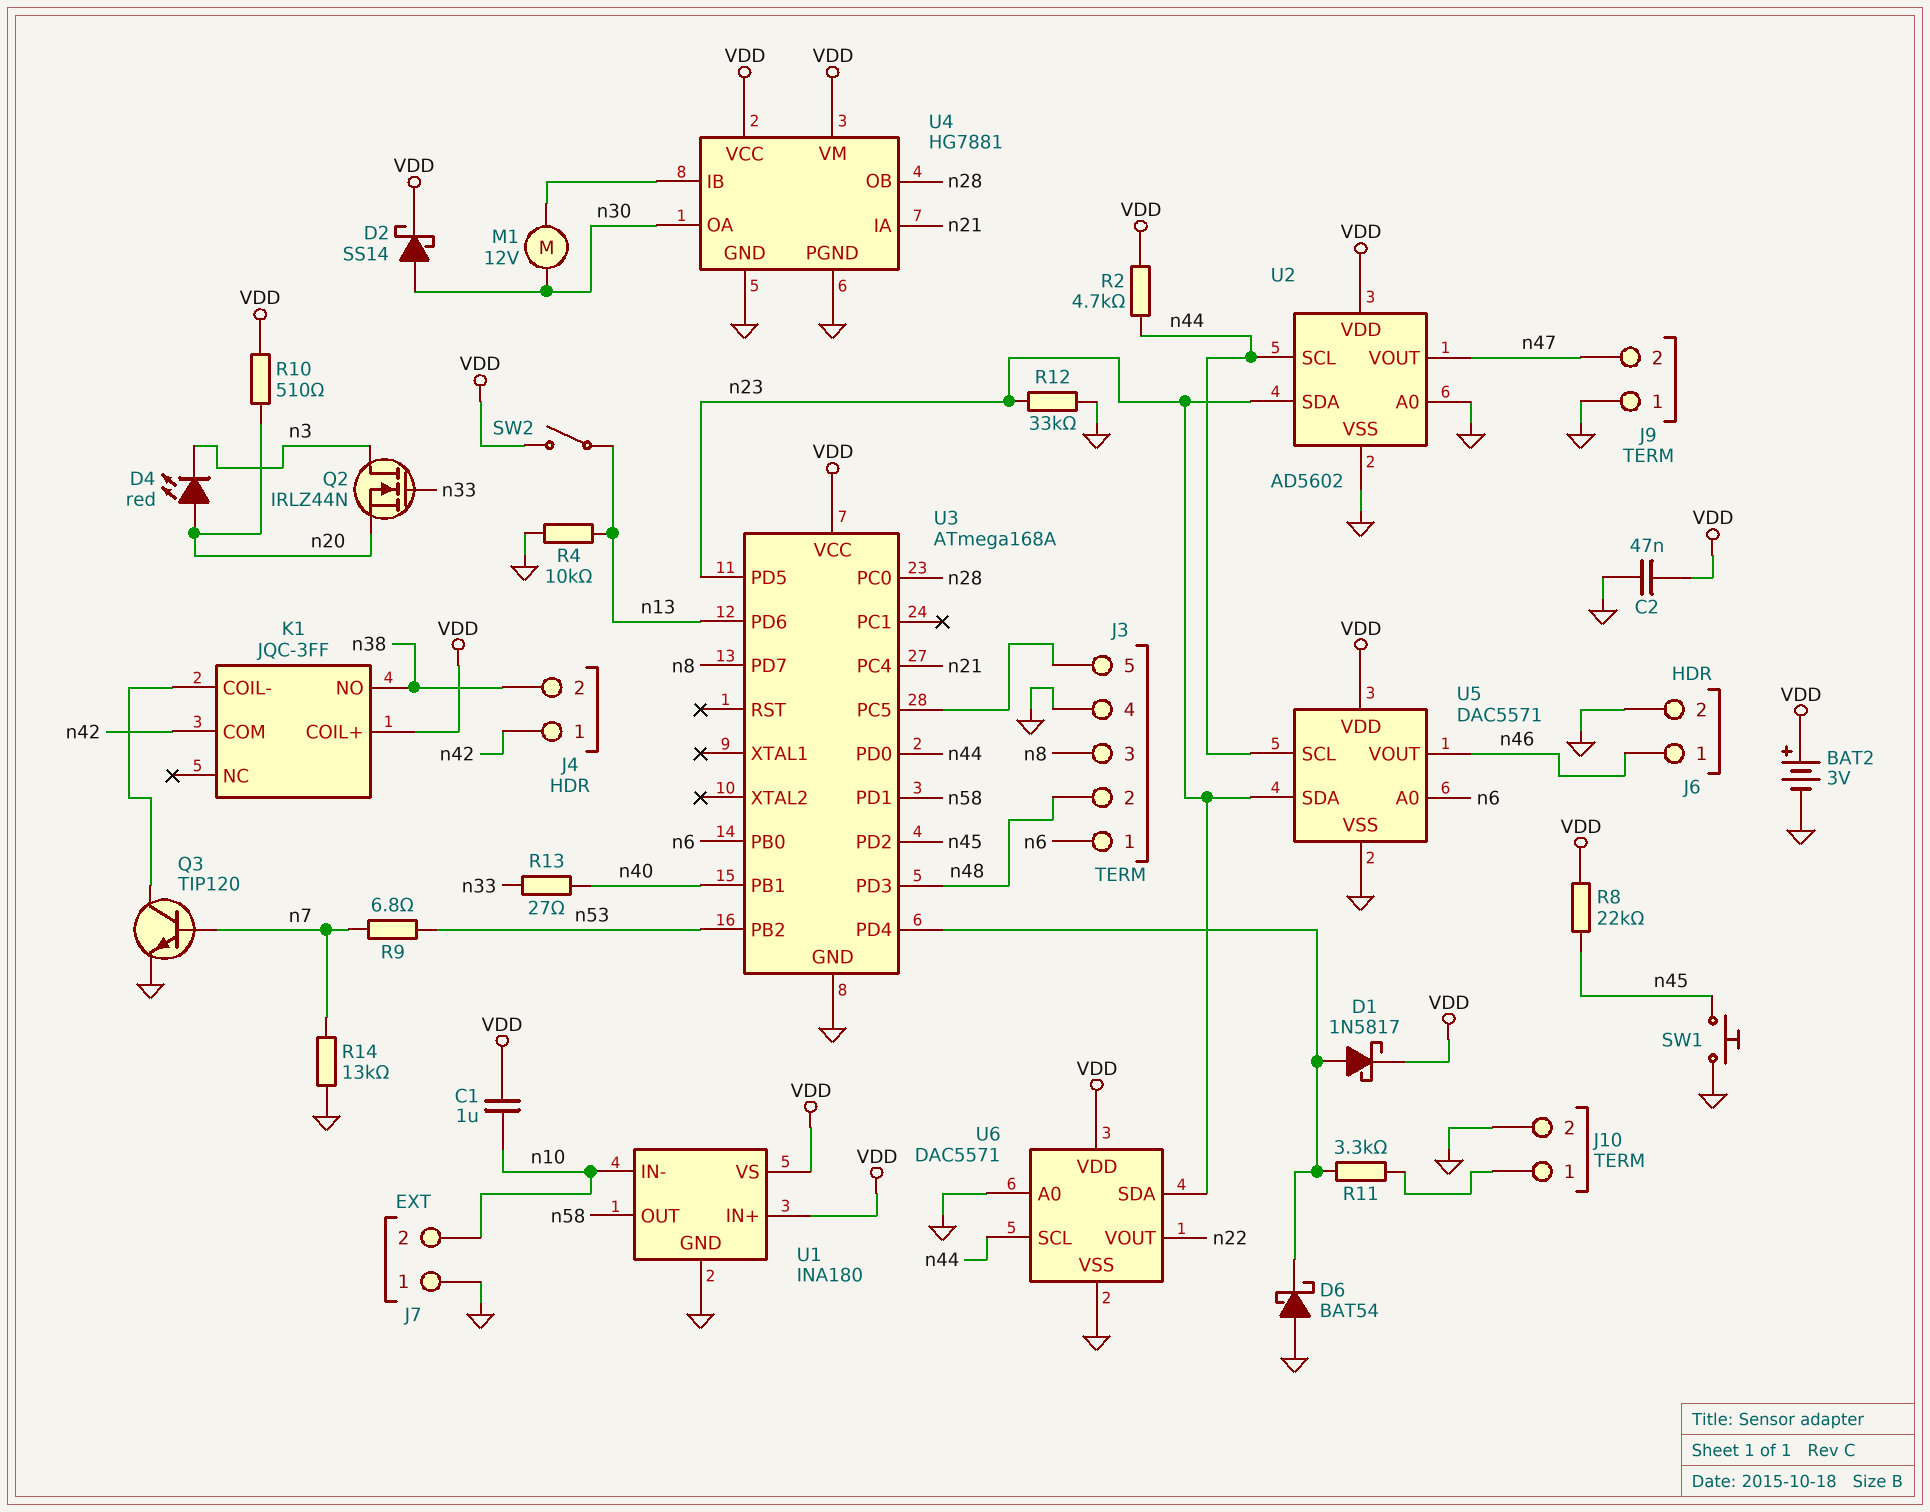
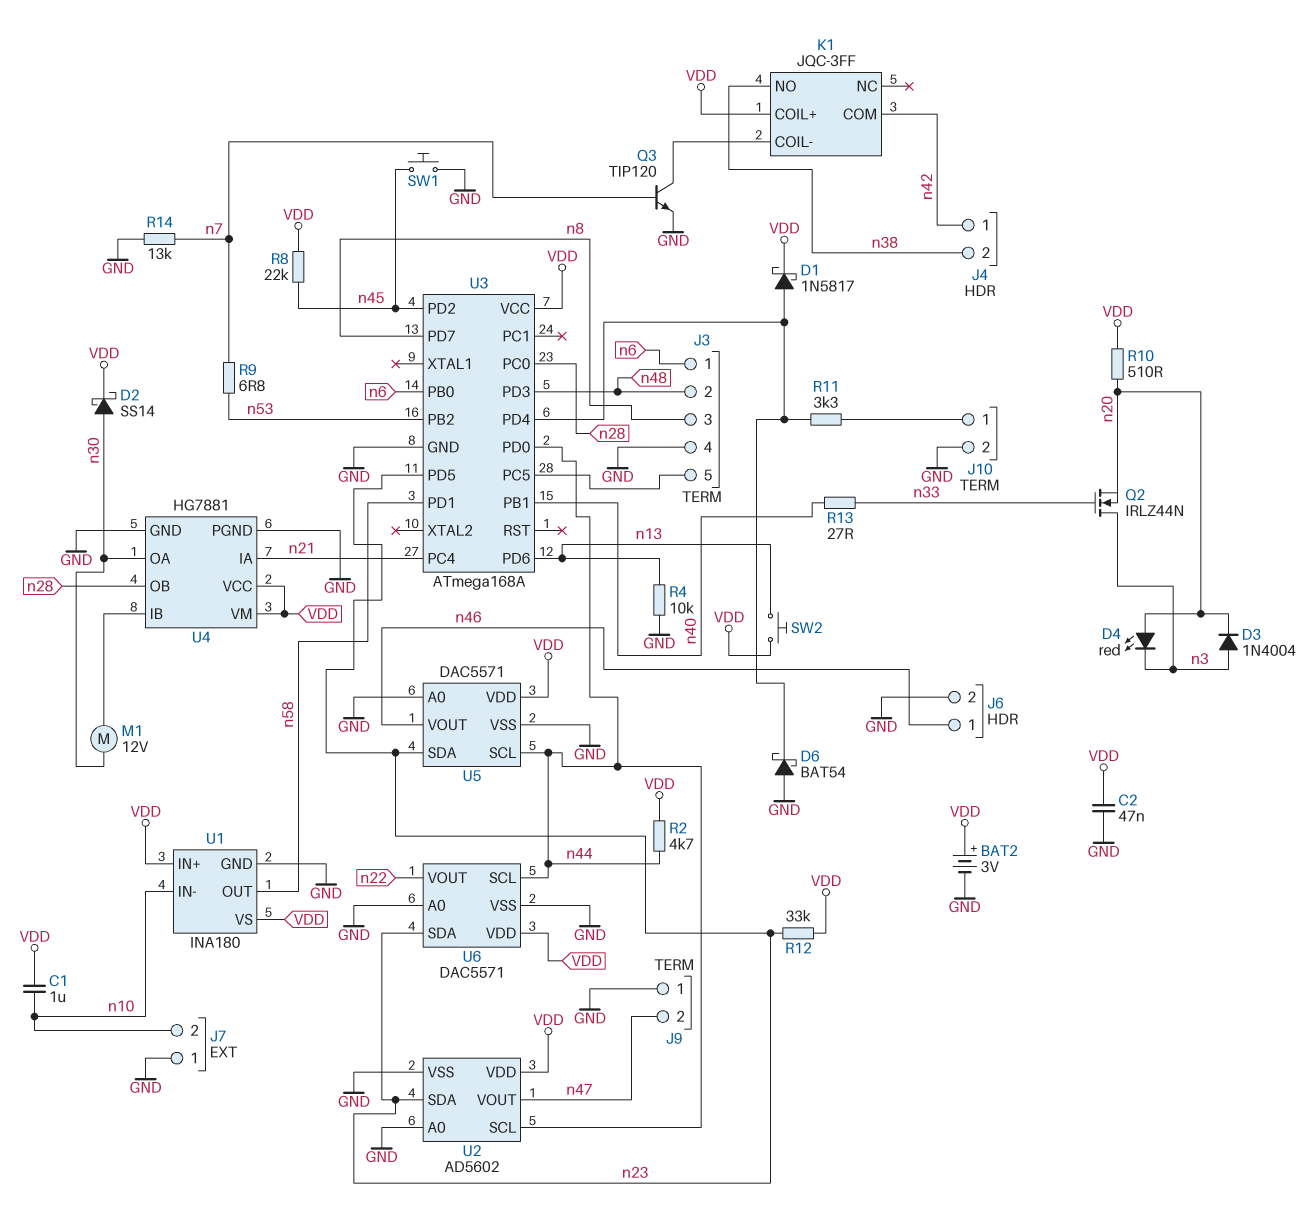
D3: none -> diode 1N4004 (A n3, K n20)
R12: 33k (GND, n23) -> 33k (VDD, n23)
SW2: switch (VDD, n13) -> button (VDD, n13)
U5 pin A0: n6 -> GND

